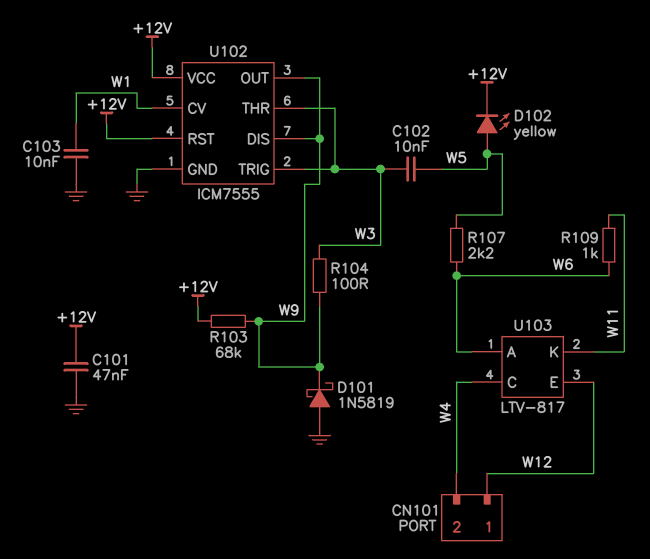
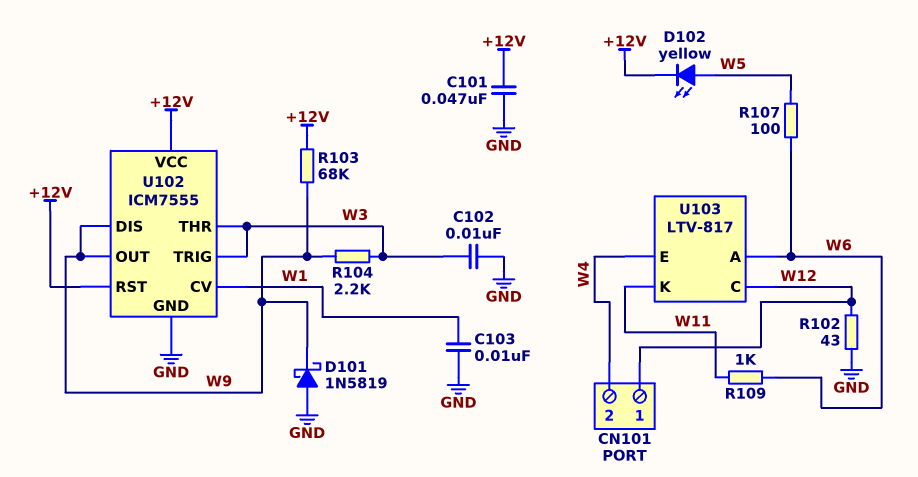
C102: 10nF (W3, W5) -> 10nF (GND, W3)
R102: none -> 43 (GND, W12)
R104: 100 (W3, W9) -> 2.2k (W3, W9)
R107: 2.2k (W5, W6) -> 100 (W5, W6)
U103 pin C: W4 -> W12
U103 pin E: W12 -> W4

